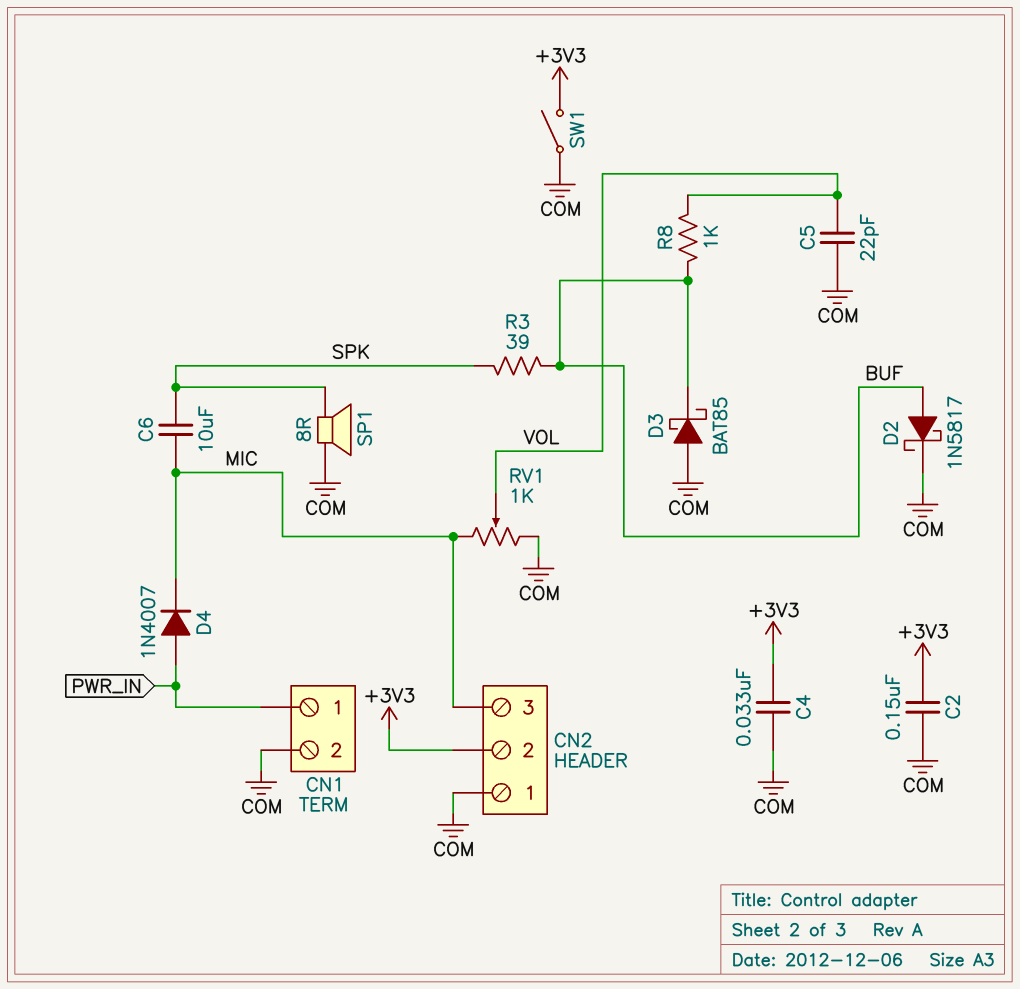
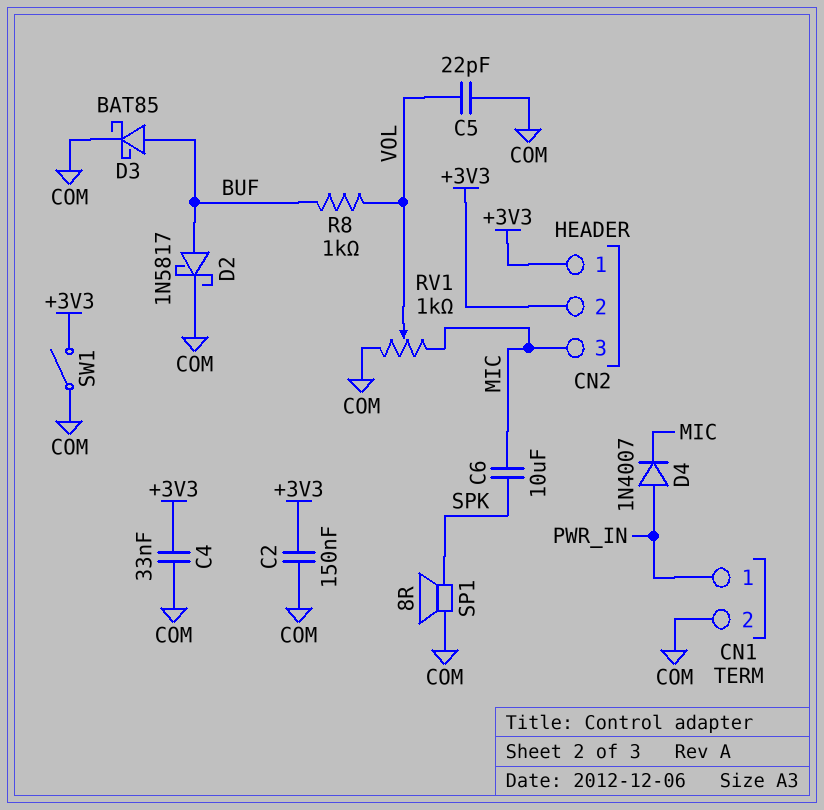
CN2 pin 1: COM -> +3V3
D3: schottky BAT85 (A COM, K BUF) -> schottky BAT85 (A BUF, K COM)
R3: 39 (BUF, SPK) -> none

